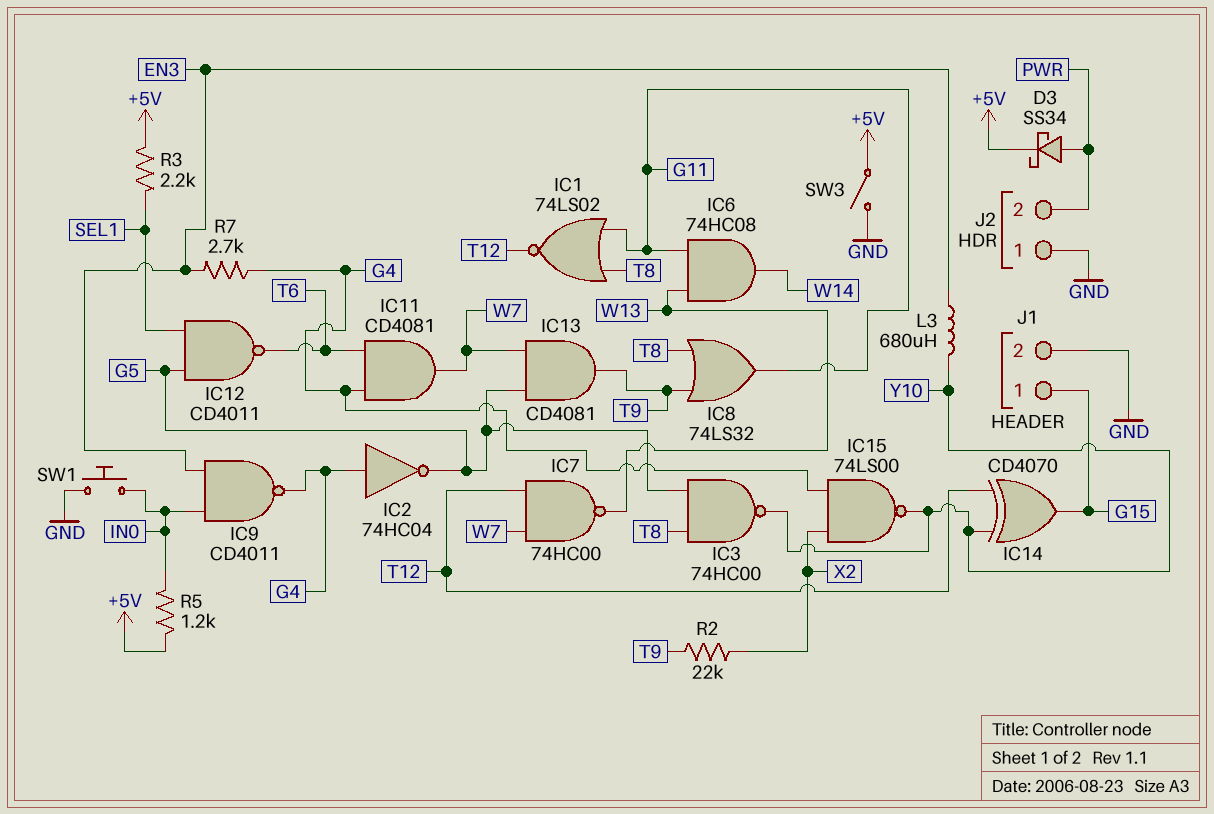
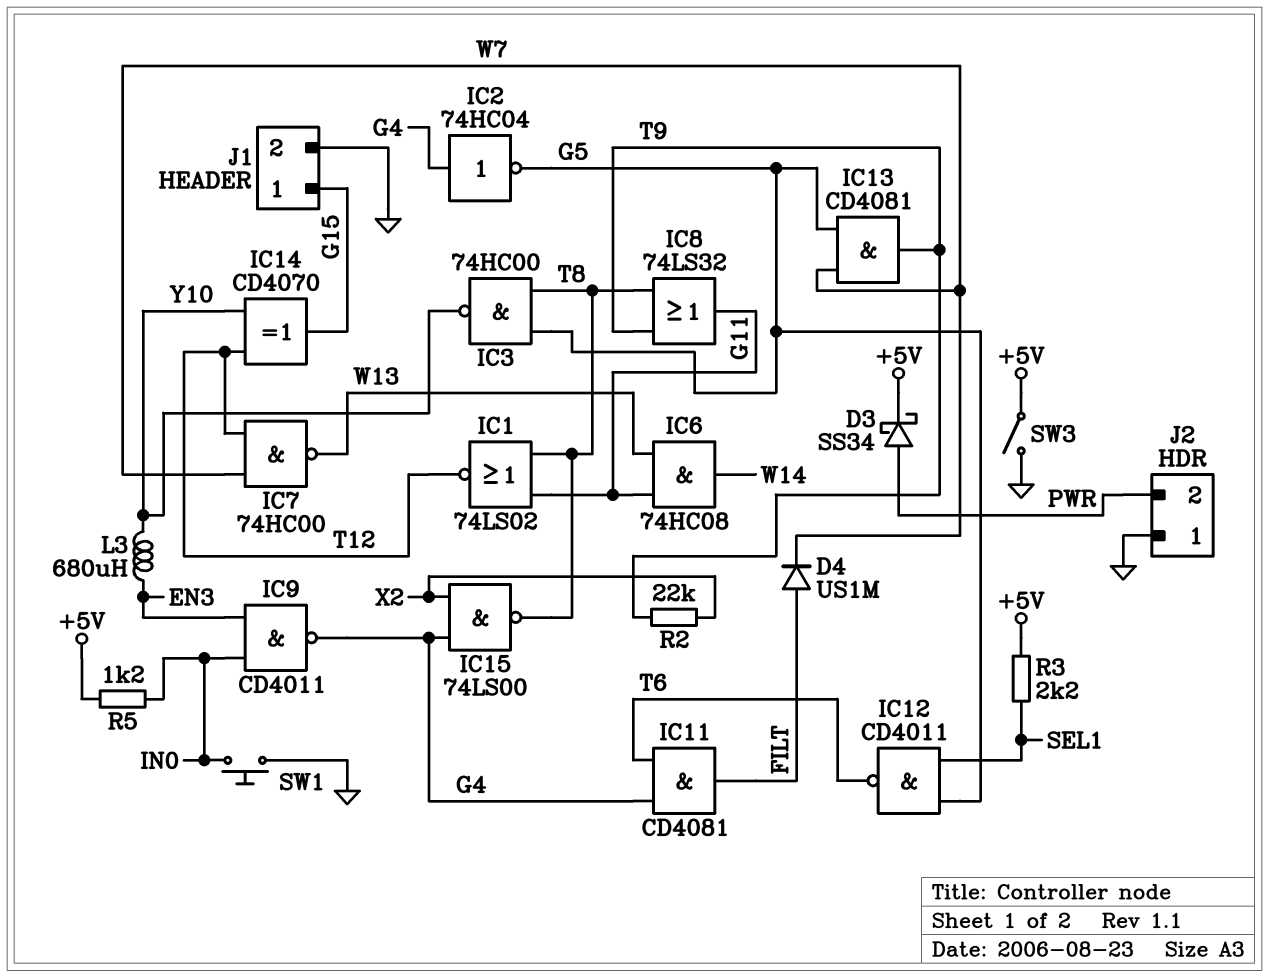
D4: none -> diode US1M (A FILT, K W7)
IC11: AND CD4081 (in G4, in T6, out W7) -> AND CD4081 (in G4, in T6, out FILT)
IC15: NAND 74LS00 (in G4, in X2, out Y10) -> NAND 74LS00 (in G4, in X2, out T8)
R7: 2.7k (EN3, G4) -> none

